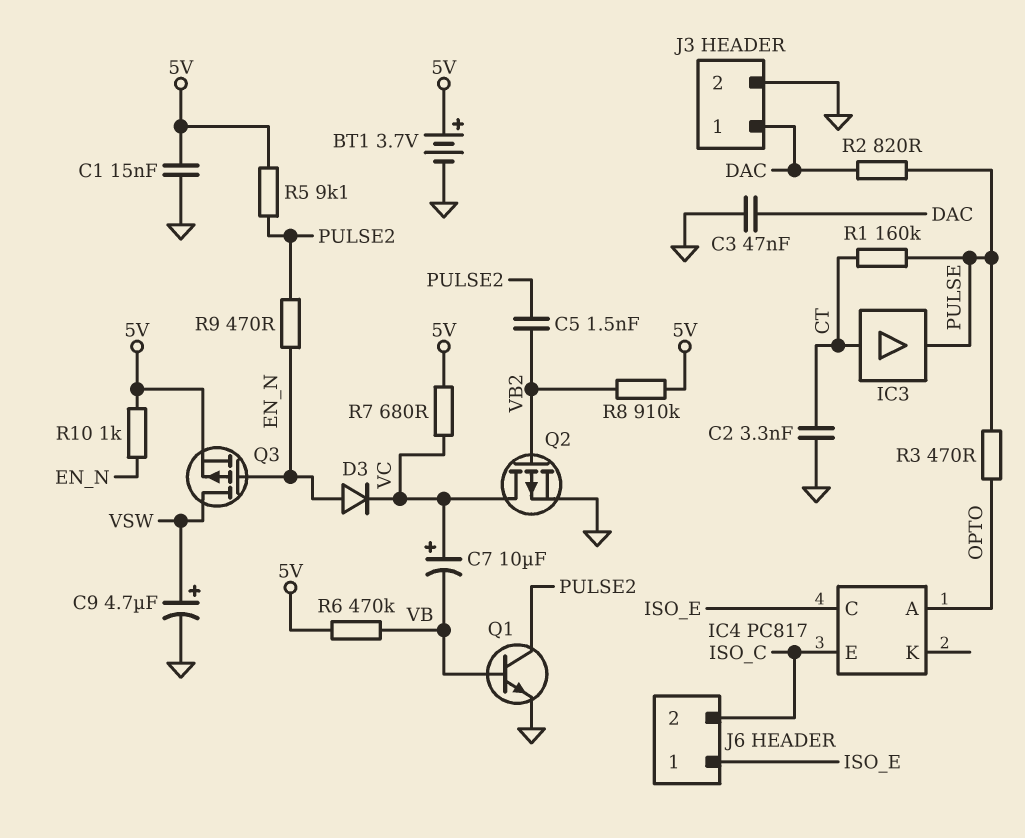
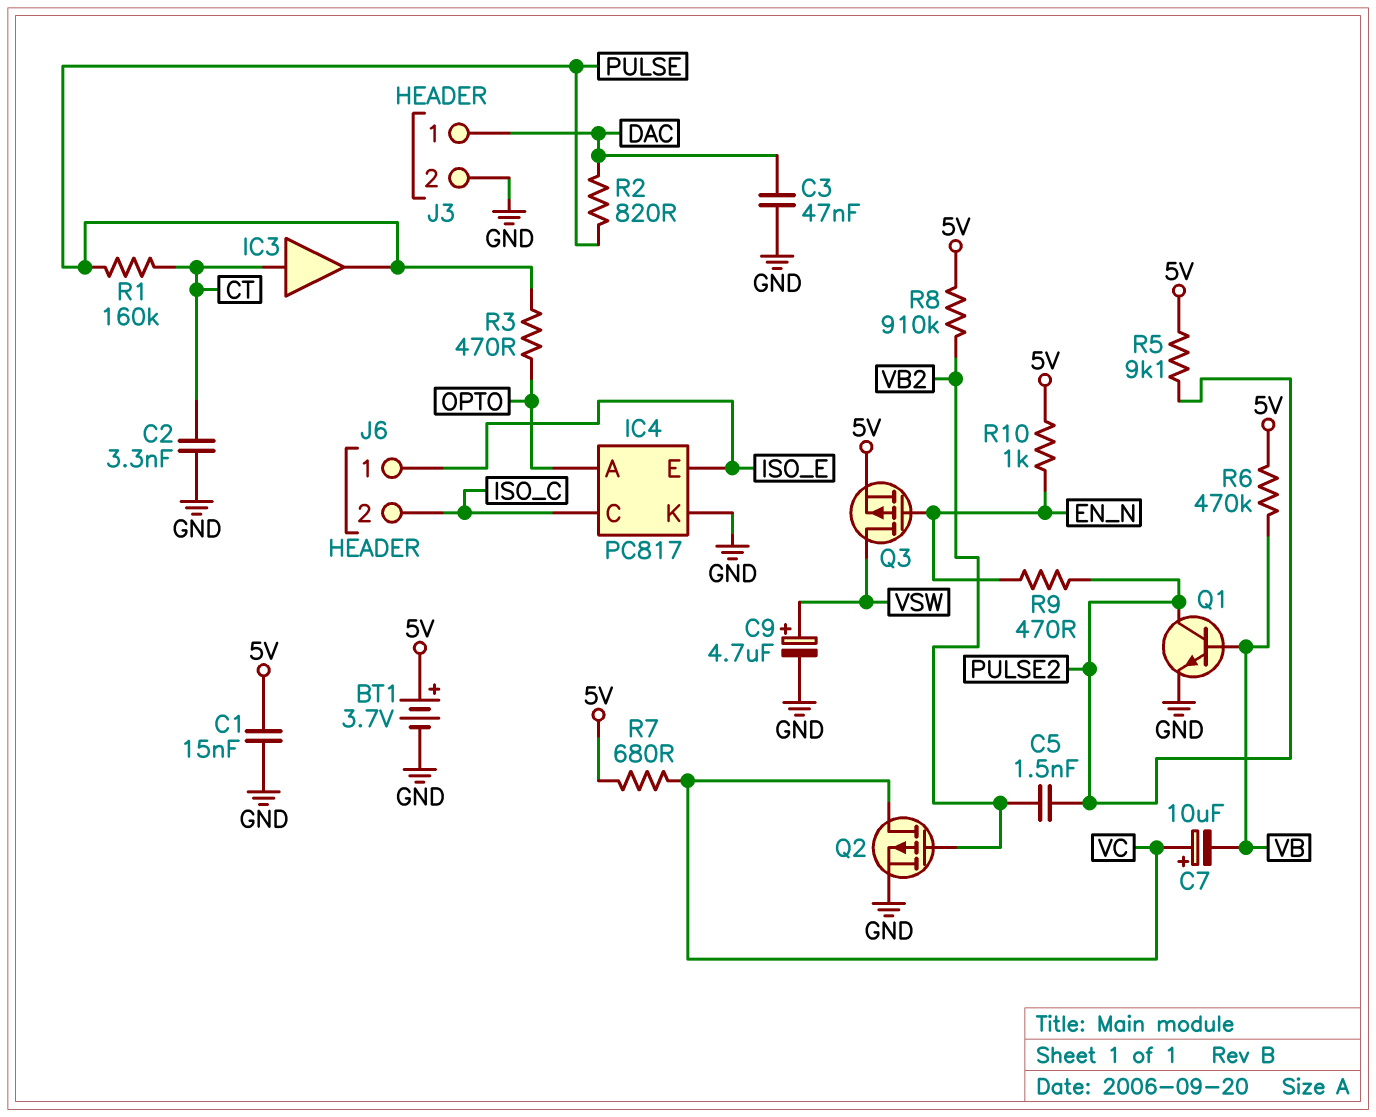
D3: diode (A EN_N, K VC) -> none
IC4 pin C: ISO_E -> ISO_C
IC4 pin E: ISO_C -> ISO_E
IC4 pin K: none -> GND

